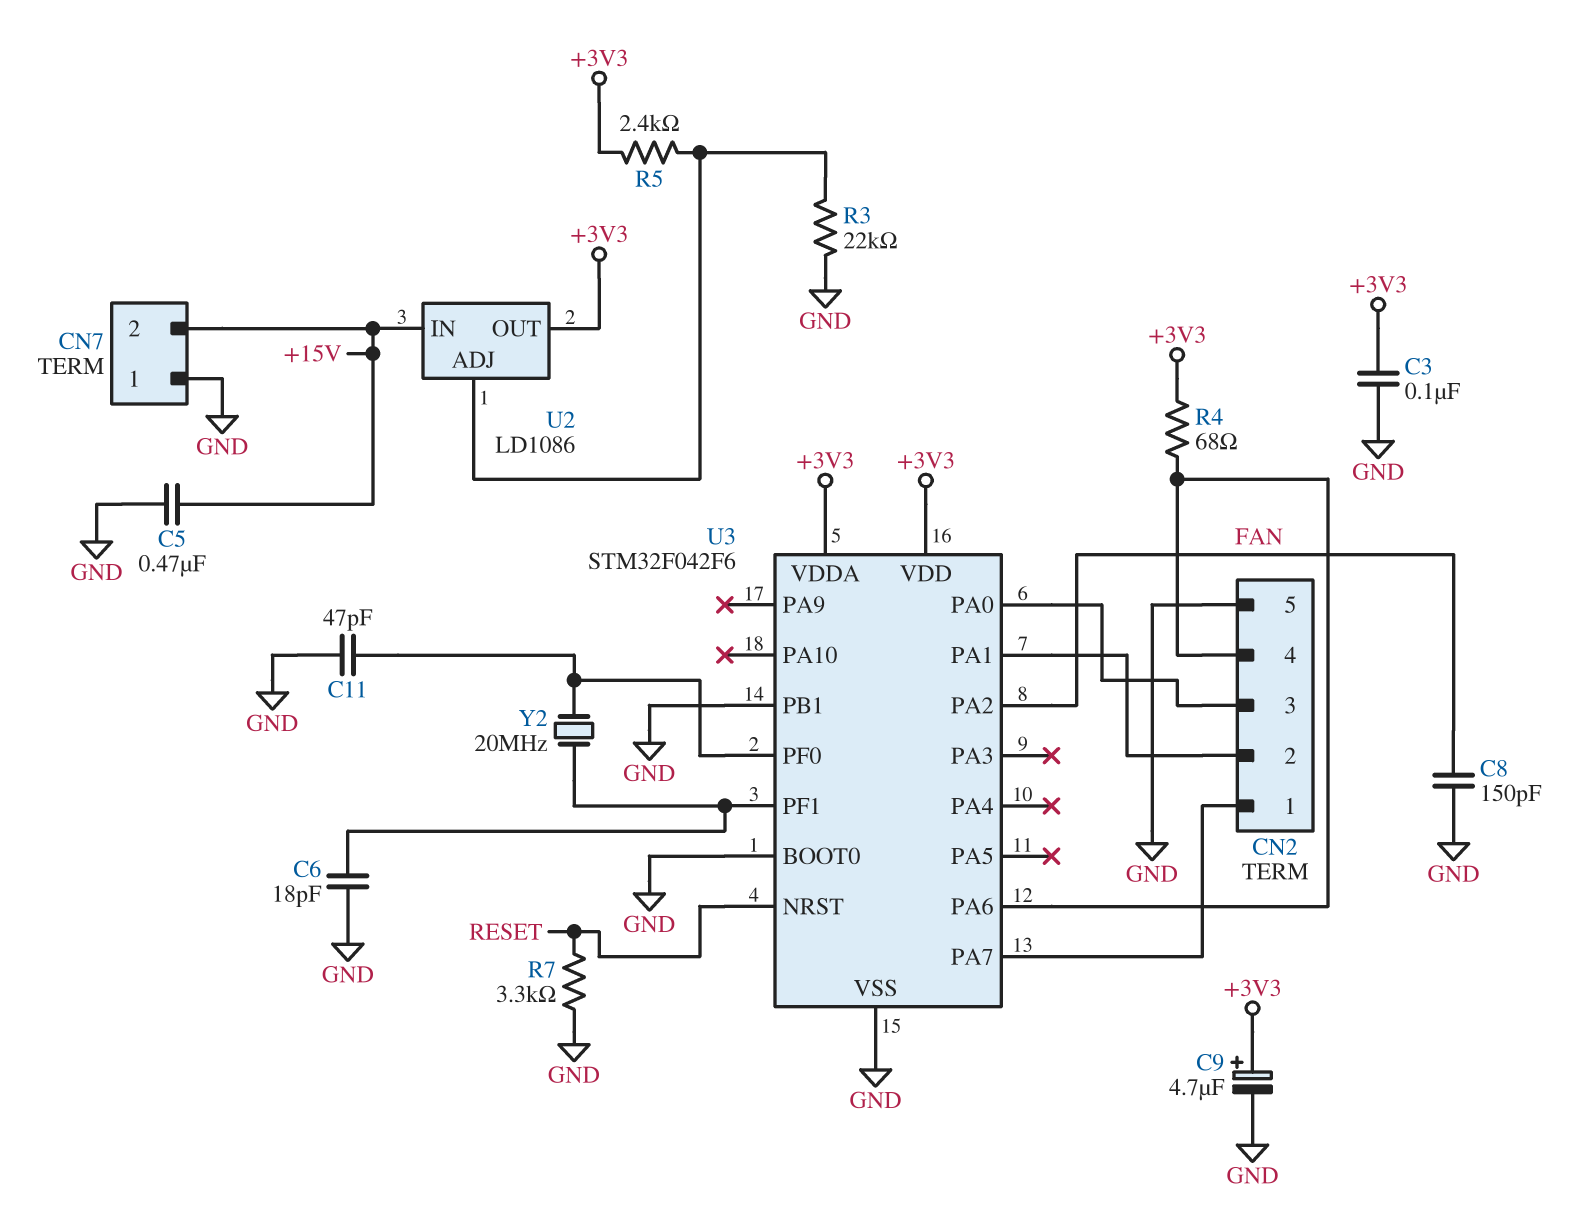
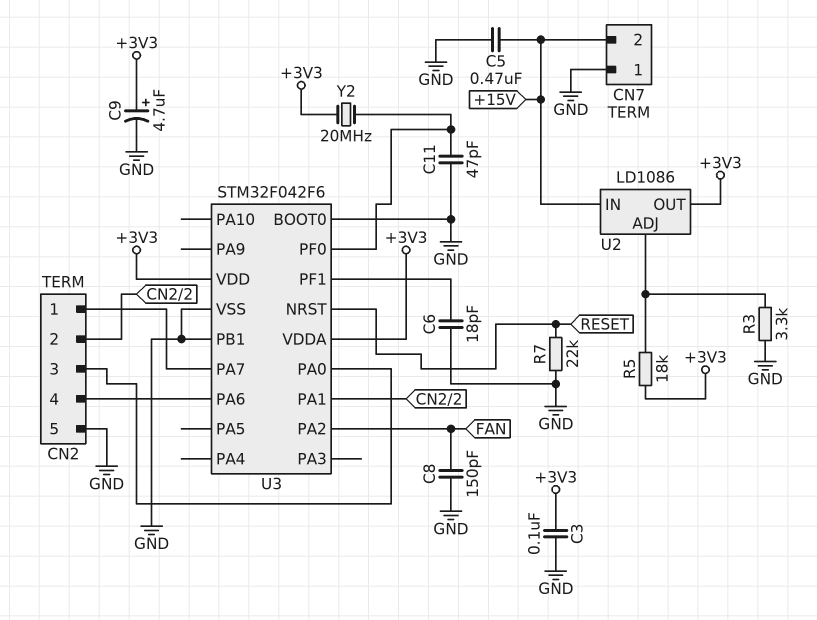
R3: 22k (GND, U2/ADJ) -> 3.3k (GND, U2/ADJ)
R4: 68 (+3V3, CN2/4) -> none
R5: 2.4k (+3V3, U2/ADJ) -> 18k (+3V3, U2/ADJ)
R7: 3.3k (GND, RESET) -> 22k (GND, RESET)
Y2: 20MHz (U3/PF0, U3/PF1) -> 20MHz (+3V3, U3/PF0)

